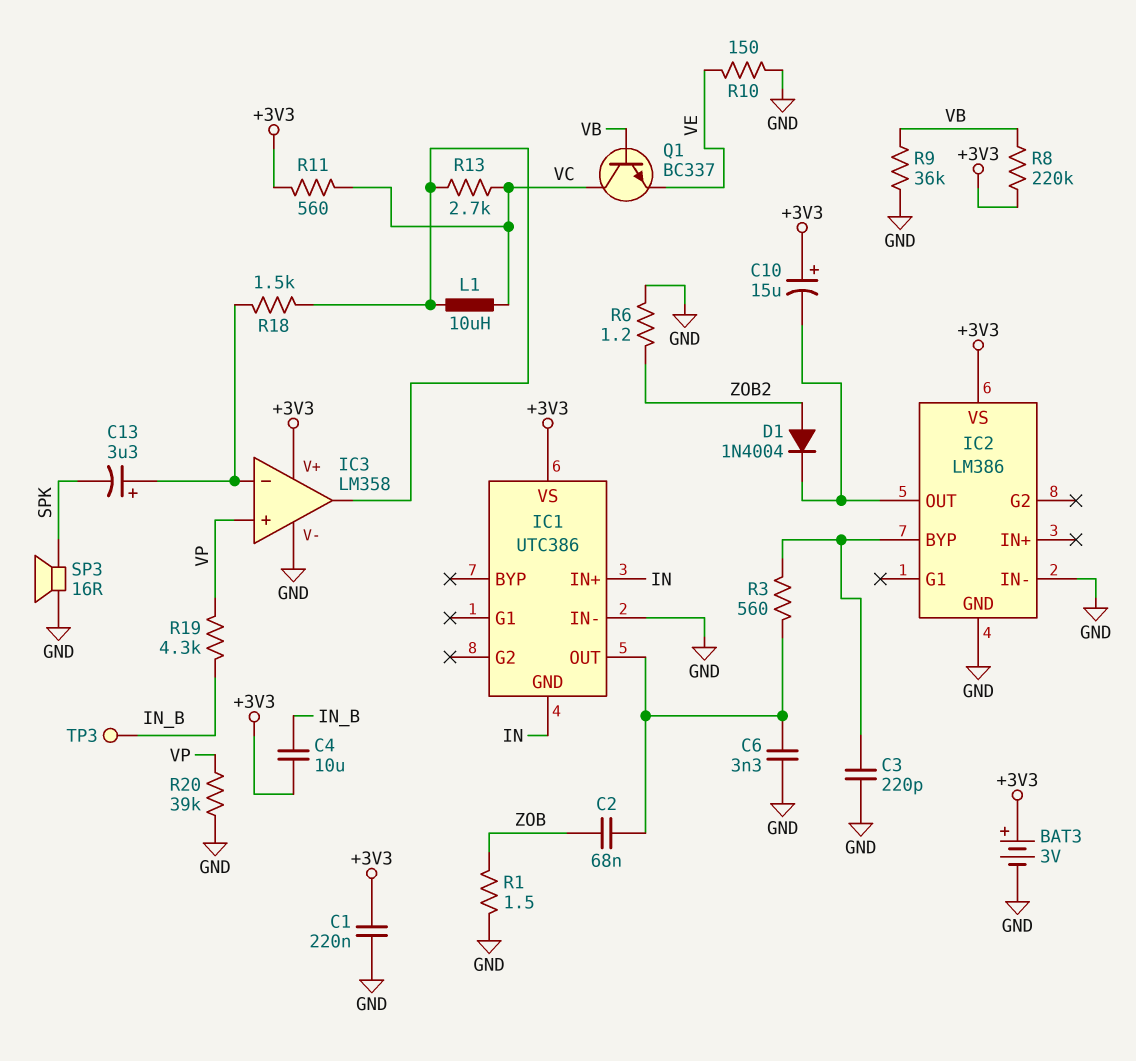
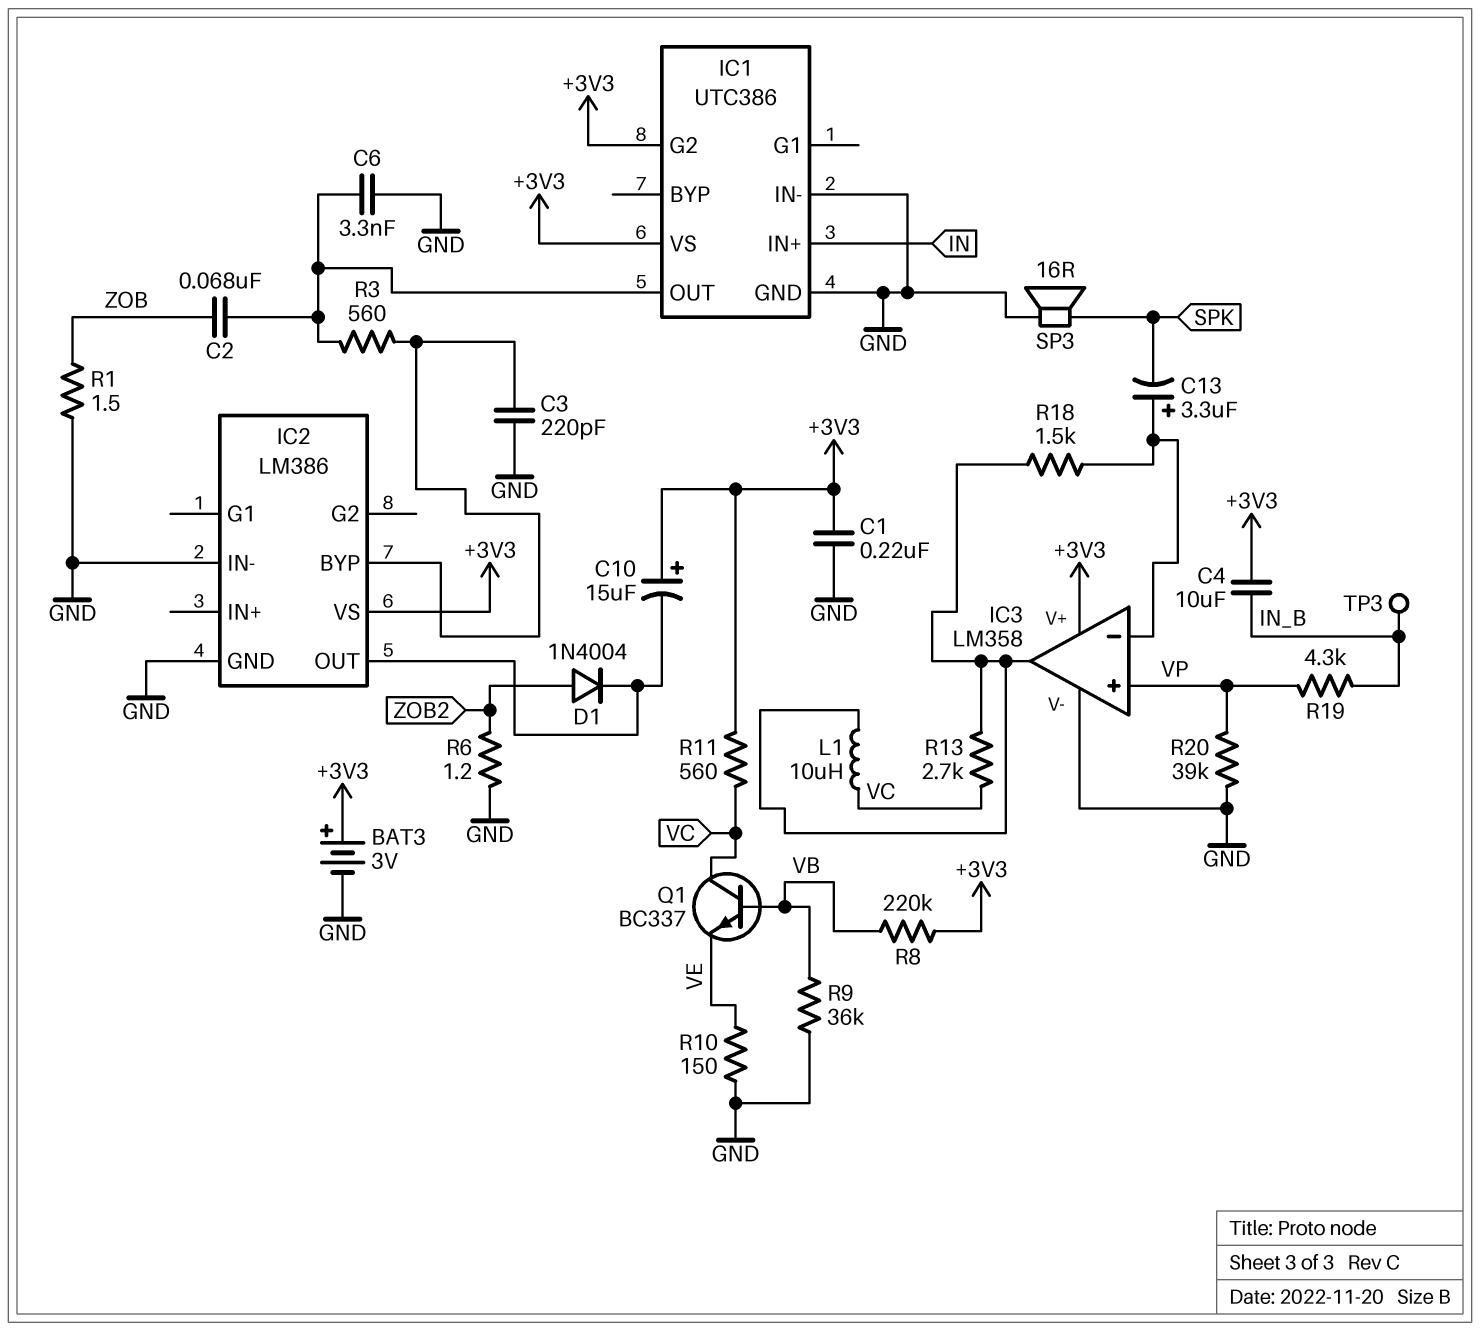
IC1 pin G2: none -> +3V3
IC1 pin GND: IN -> GND

